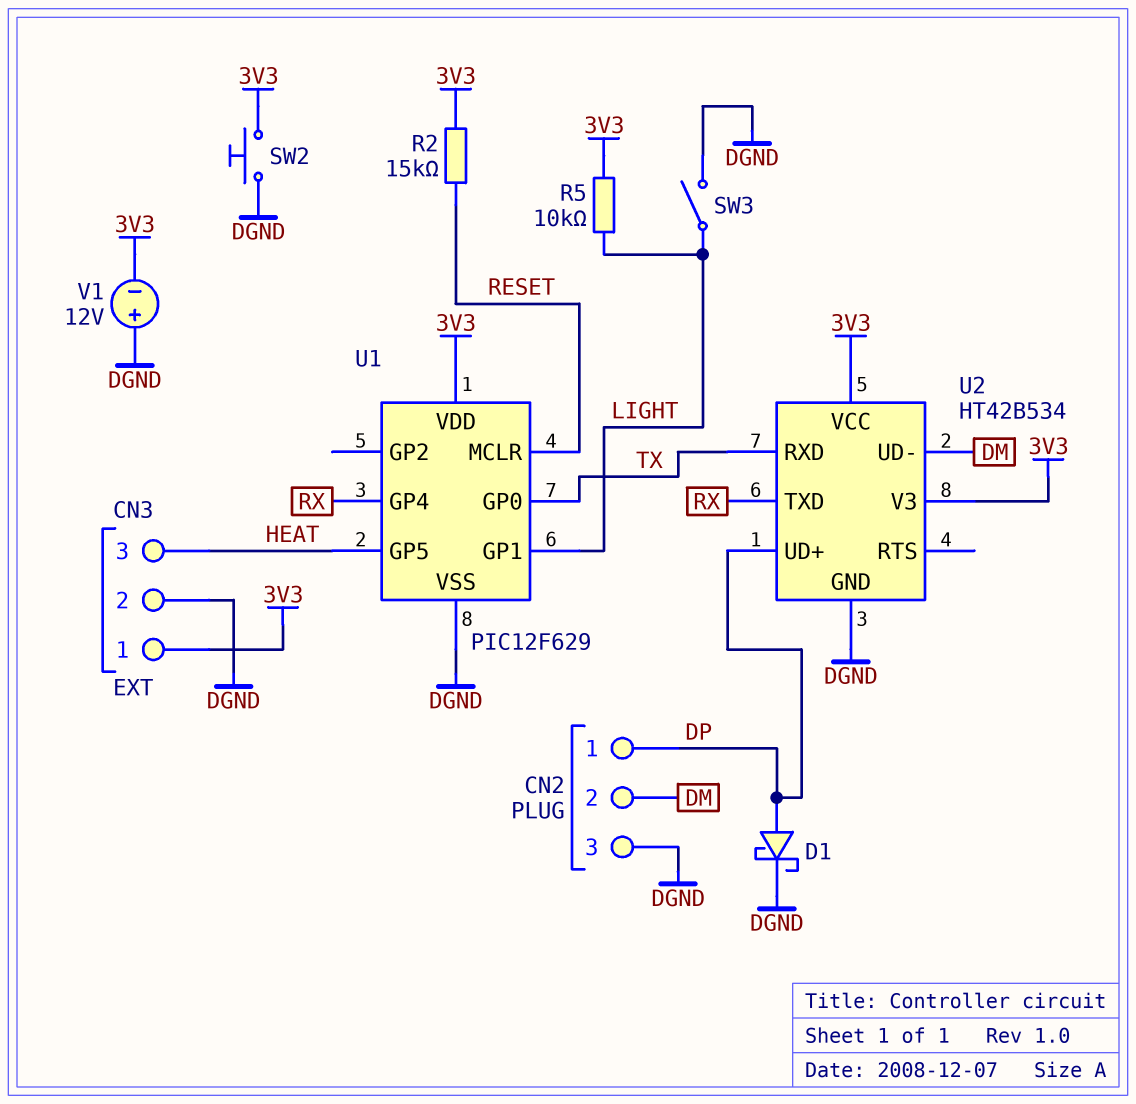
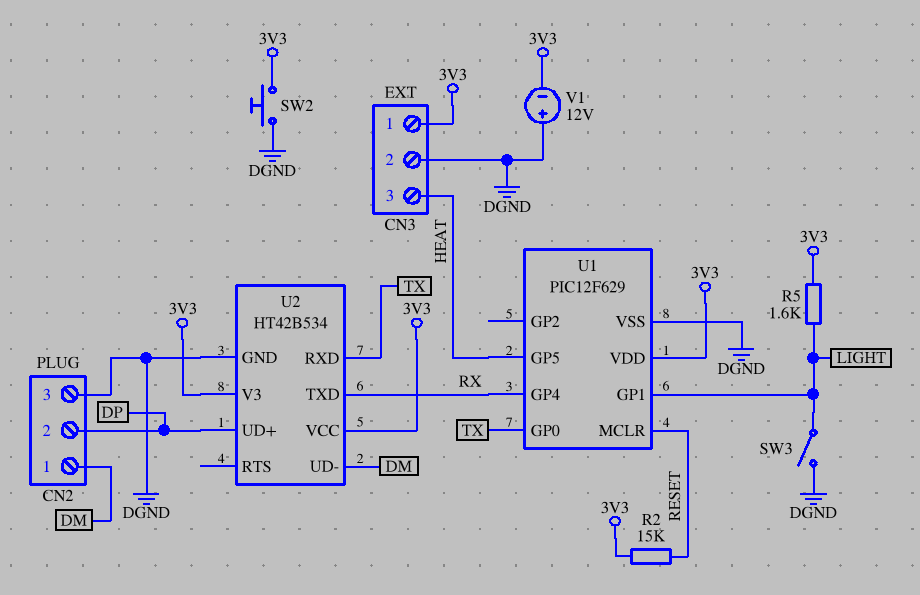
CN2 pin 1: DP -> DM
CN2 pin 2: DM -> DP
D1: schottky (A DP, K DGND) -> none
R5: 10k (3V3, LIGHT) -> 1.6k (3V3, LIGHT)

